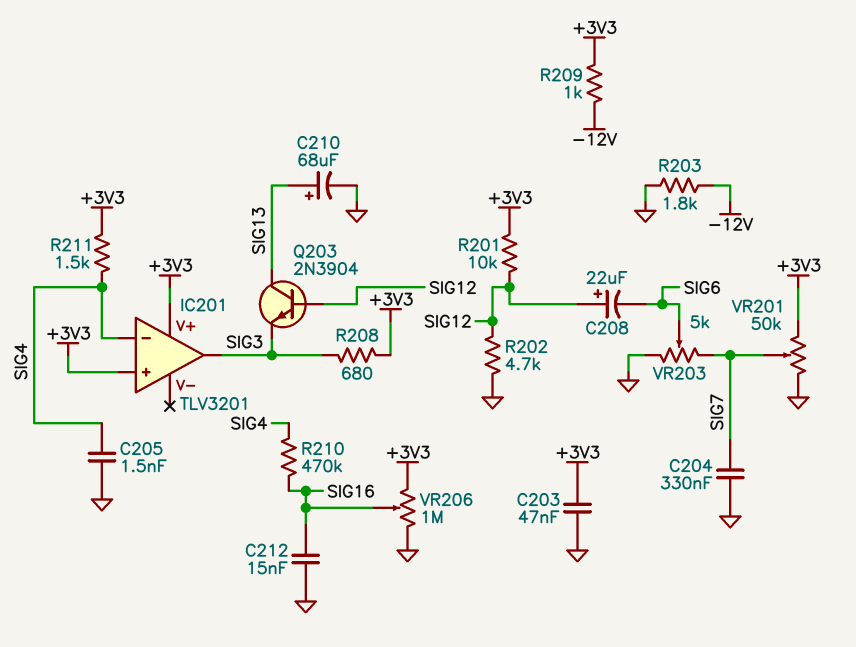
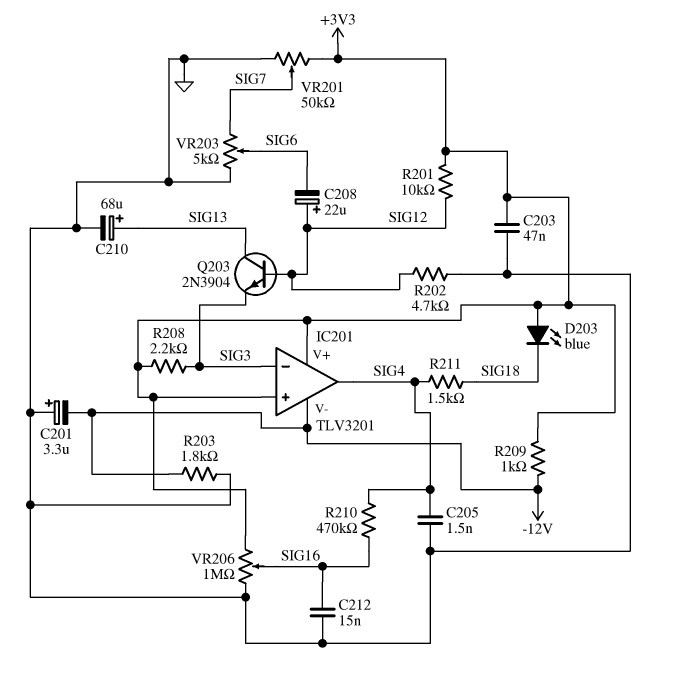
C201: none -> 3.3uF (plus GND, minus -12V)
C204: 330nF (GND, SIG7) -> none
D203: none -> LED blue (A +3V3, K SIG18)
IC201 pin V-: none -> -12V
IC201 pin in-: SIG4 -> SIG3
IC201 pin out: SIG3 -> SIG4
R208: 680 (+3V3, SIG3) -> 2.2k (+3V3, SIG3)
R211: 1.5k (+3V3, SIG4) -> 1.5k (SIG4, SIG18)

